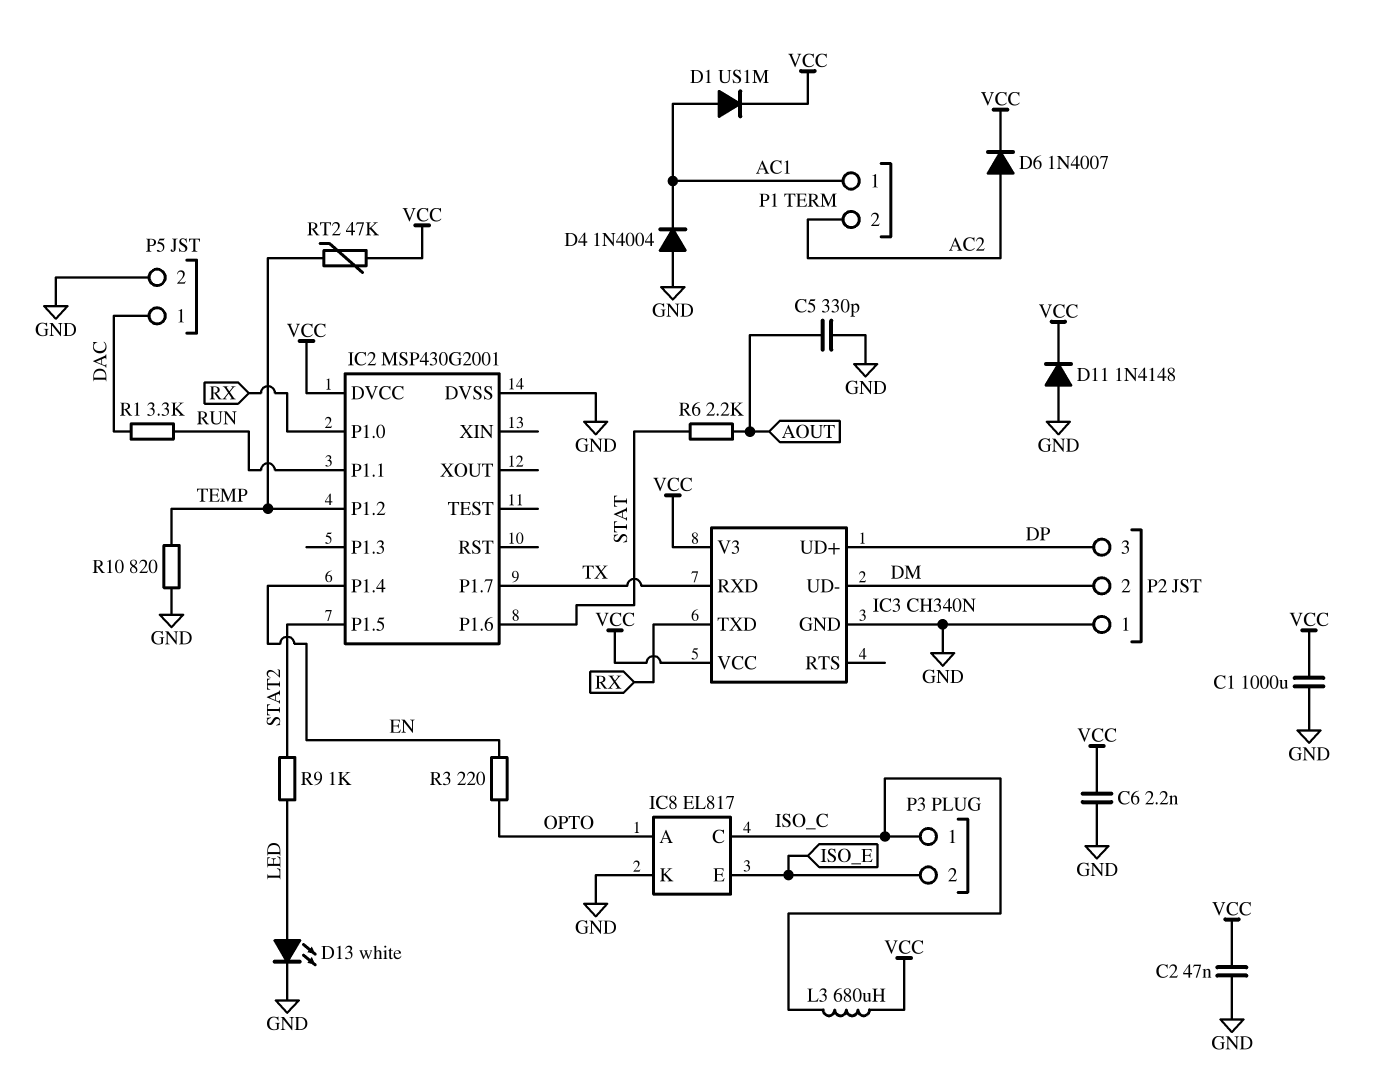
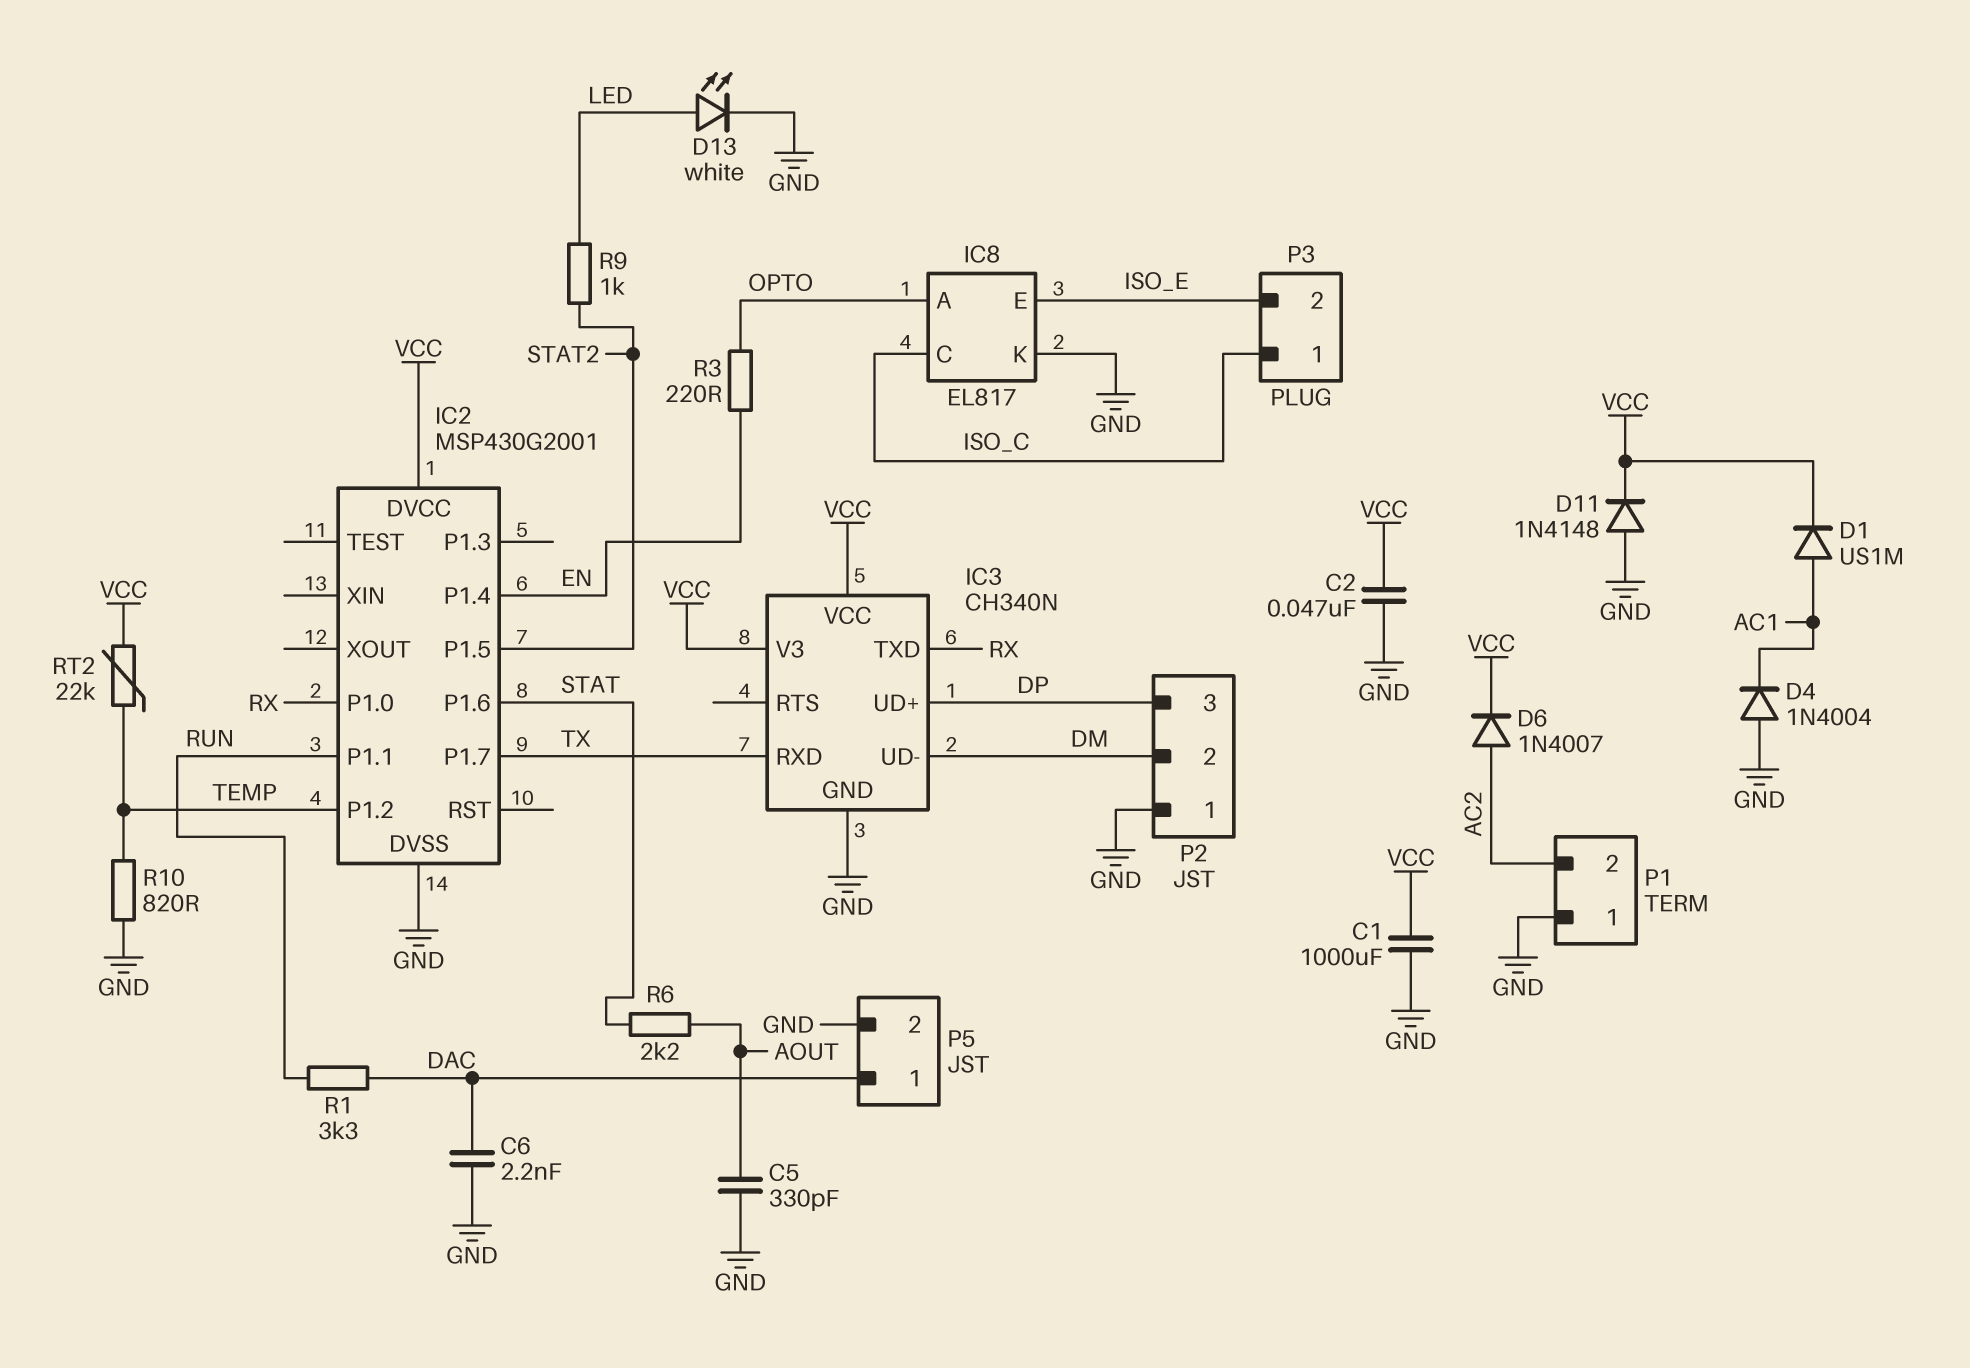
C6: 2.2nF (GND, VCC) -> 2.2nF (DAC, GND)
L3: 680uH (ISO_C, VCC) -> none
P1 pin 1: AC1 -> GND
RT2: 47k (TEMP, VCC) -> 22k (TEMP, VCC)

